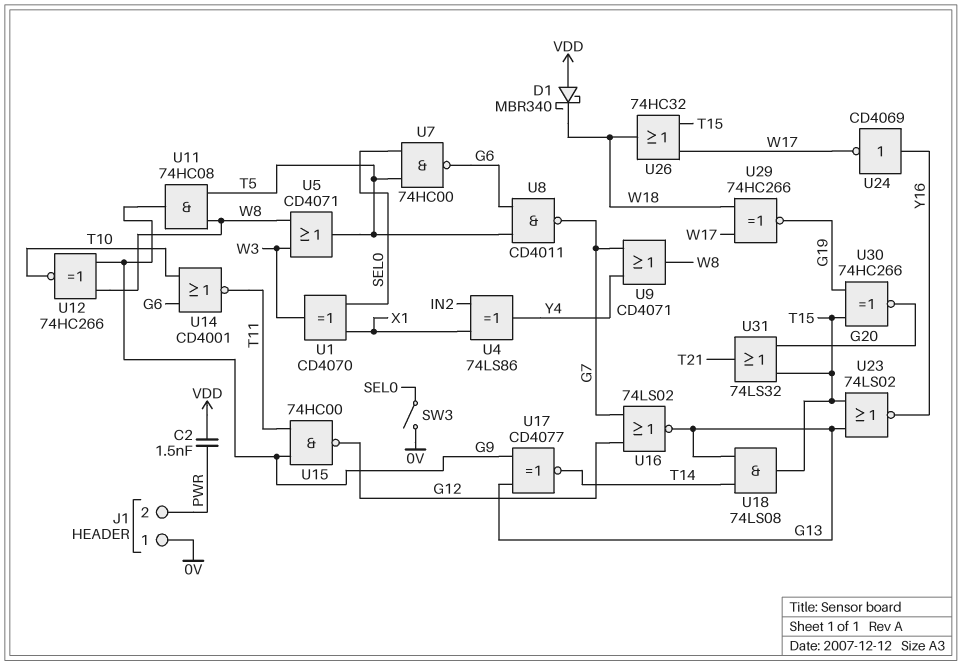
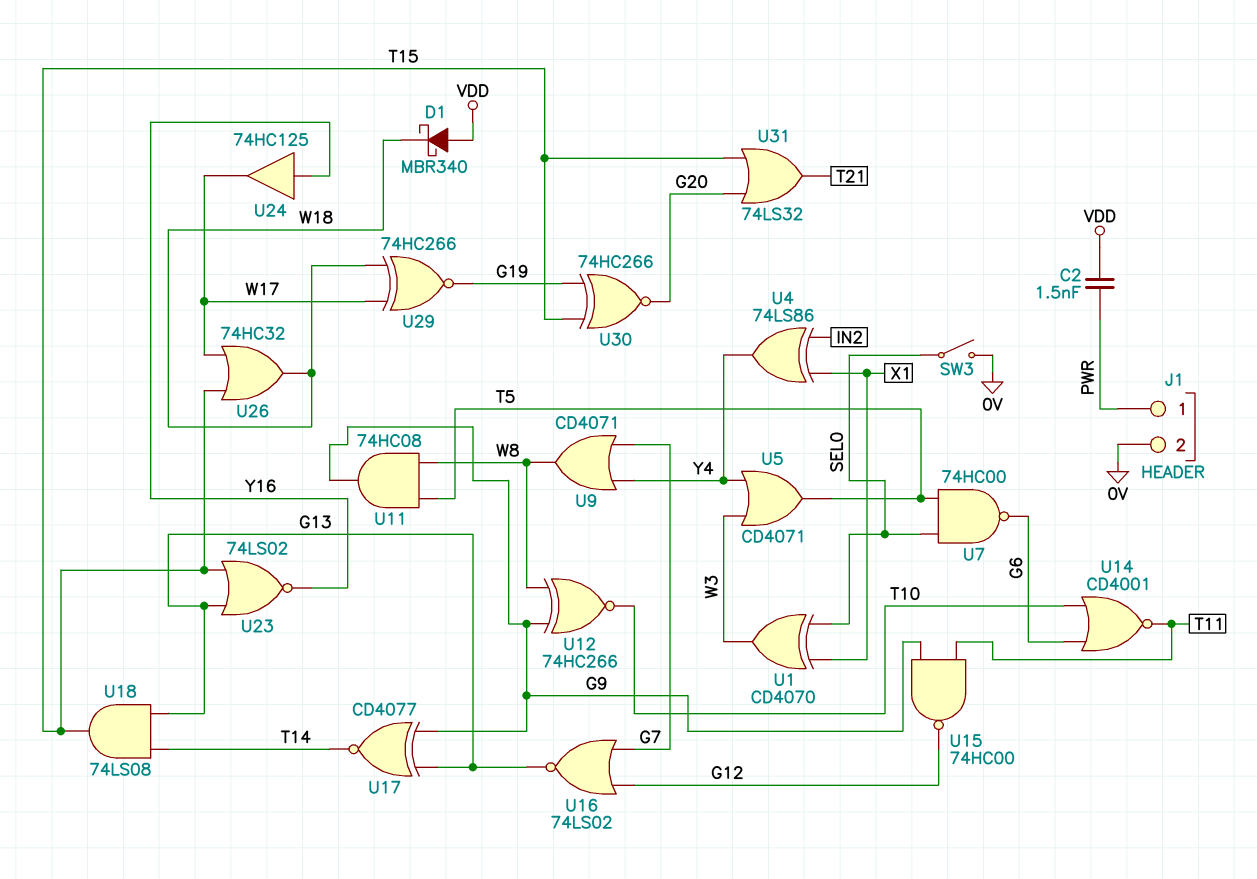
J1 pin 1: 0V -> PWR
J1 pin 2: PWR -> 0V
U5: OR CD4071 (in W3, in W8, out T5) -> OR CD4071 (in W3, in Y4, out T5)
U8: NAND CD4011 (in G6, in T5, out G7) -> none
U24: NOT CD4069 (in Y16, out W17) -> buffer 74HC125 (in Y16, out W17)

